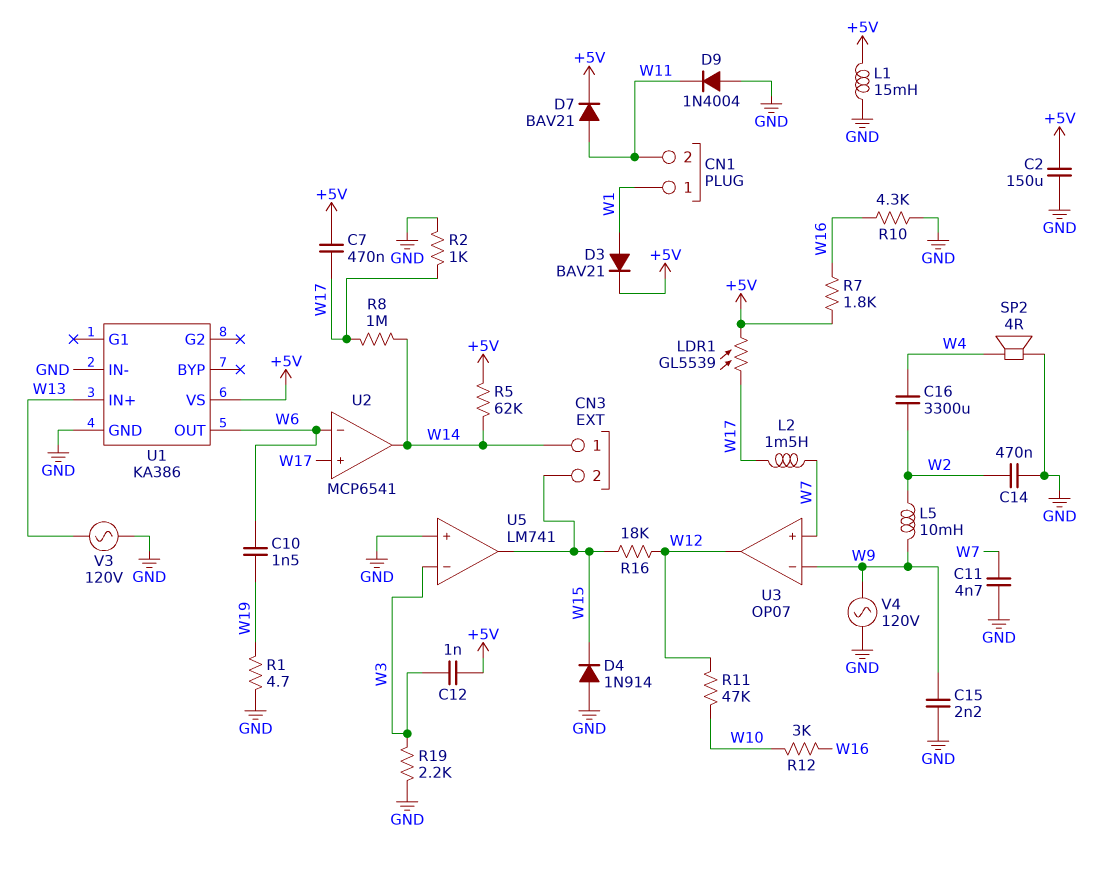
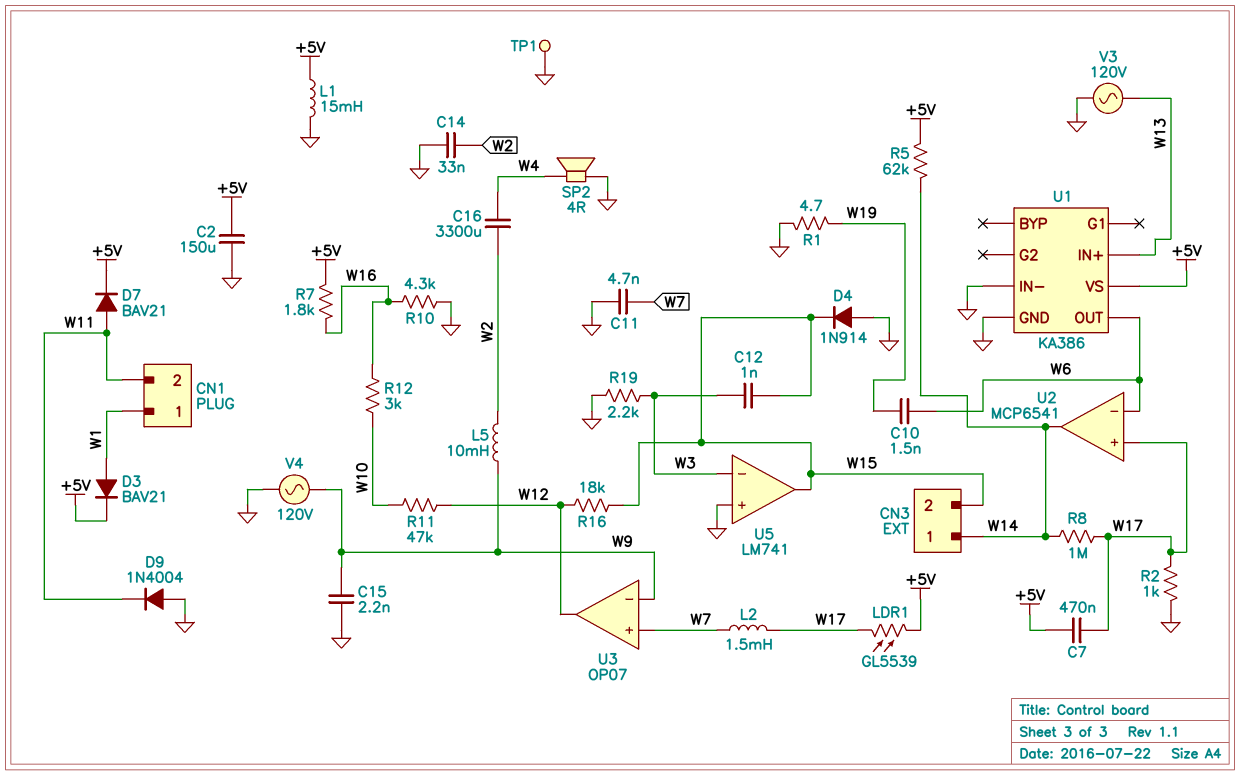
C12: 1nF (+5V, W3) -> 1nF (W3, W15)
C14: 470nF (GND, W2) -> 33nF (GND, W2)
TP1: none -> test point (GND)

